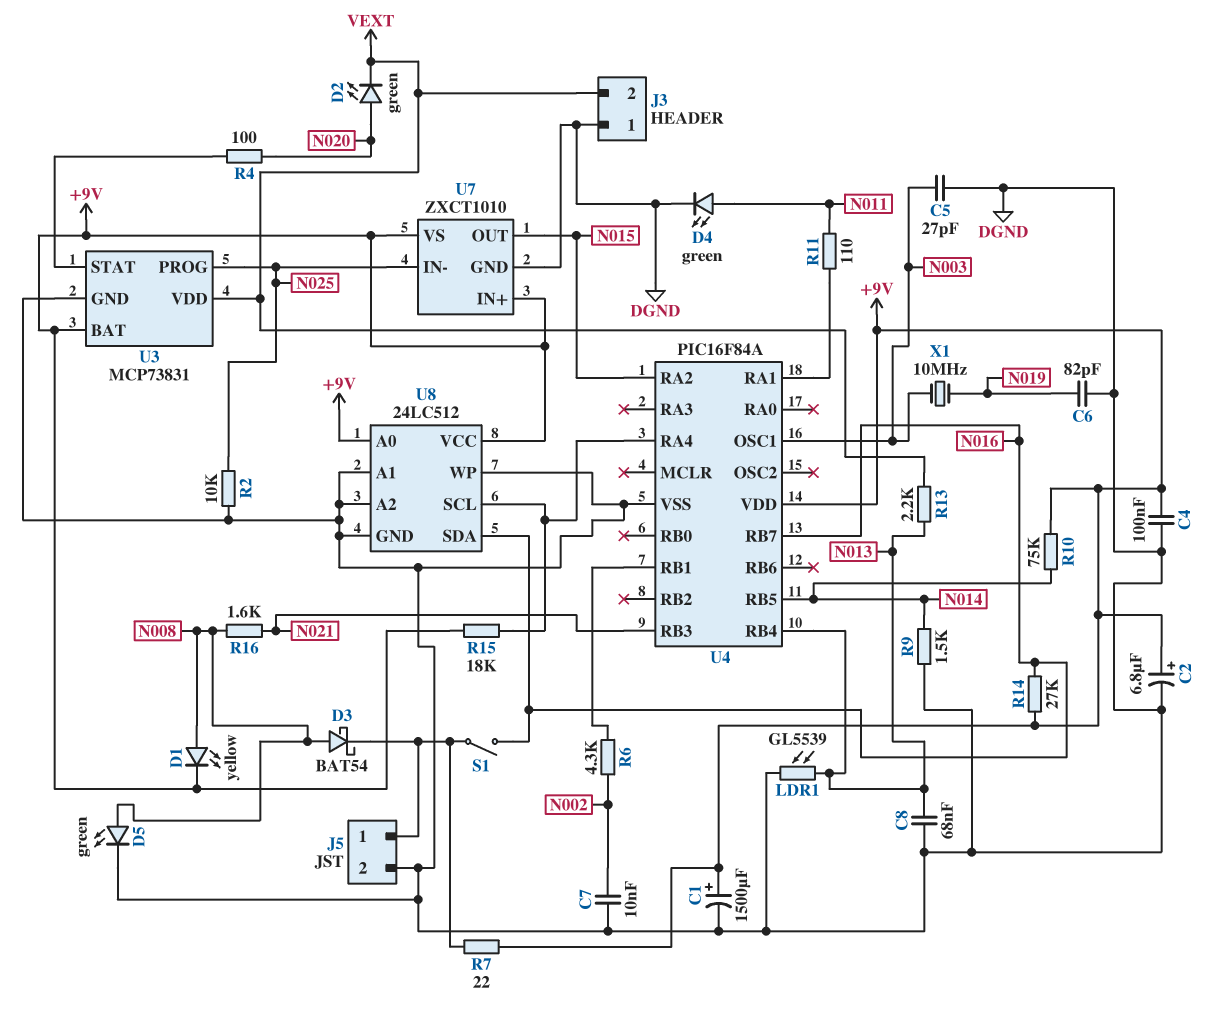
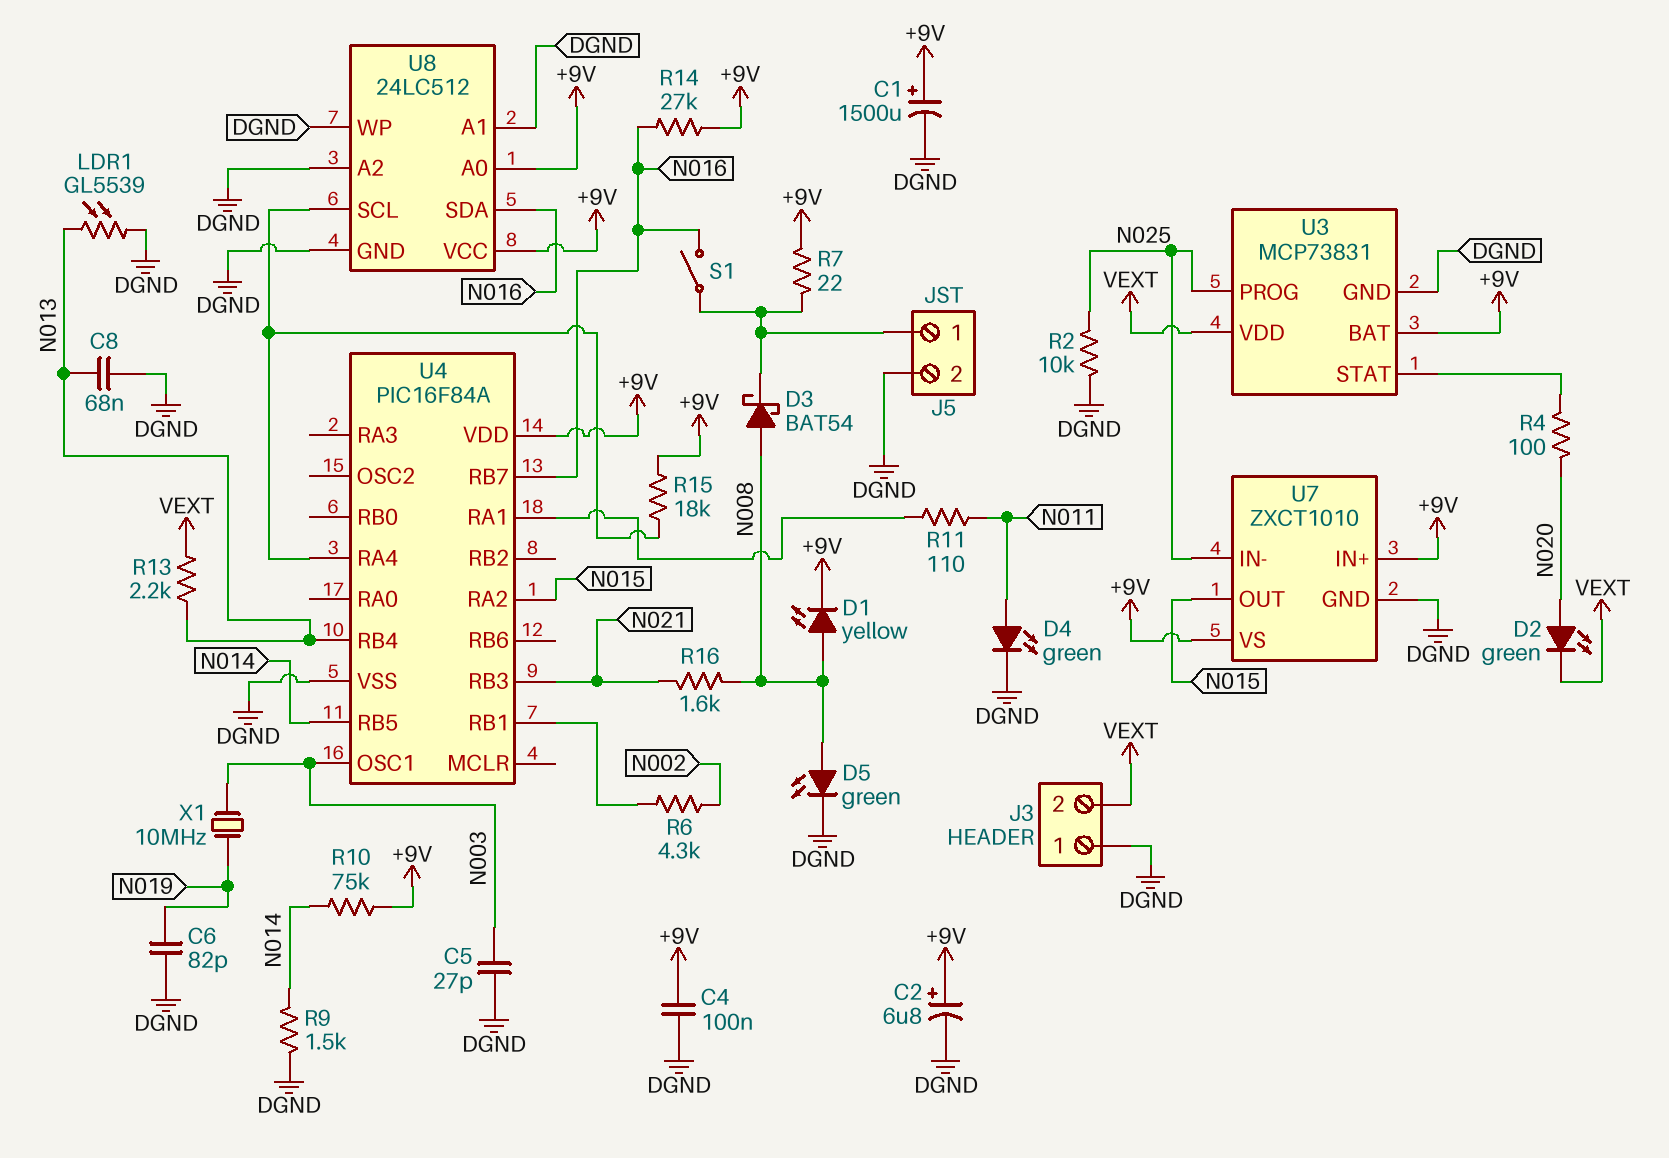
C7: 10nF (DGND, N002) -> none

